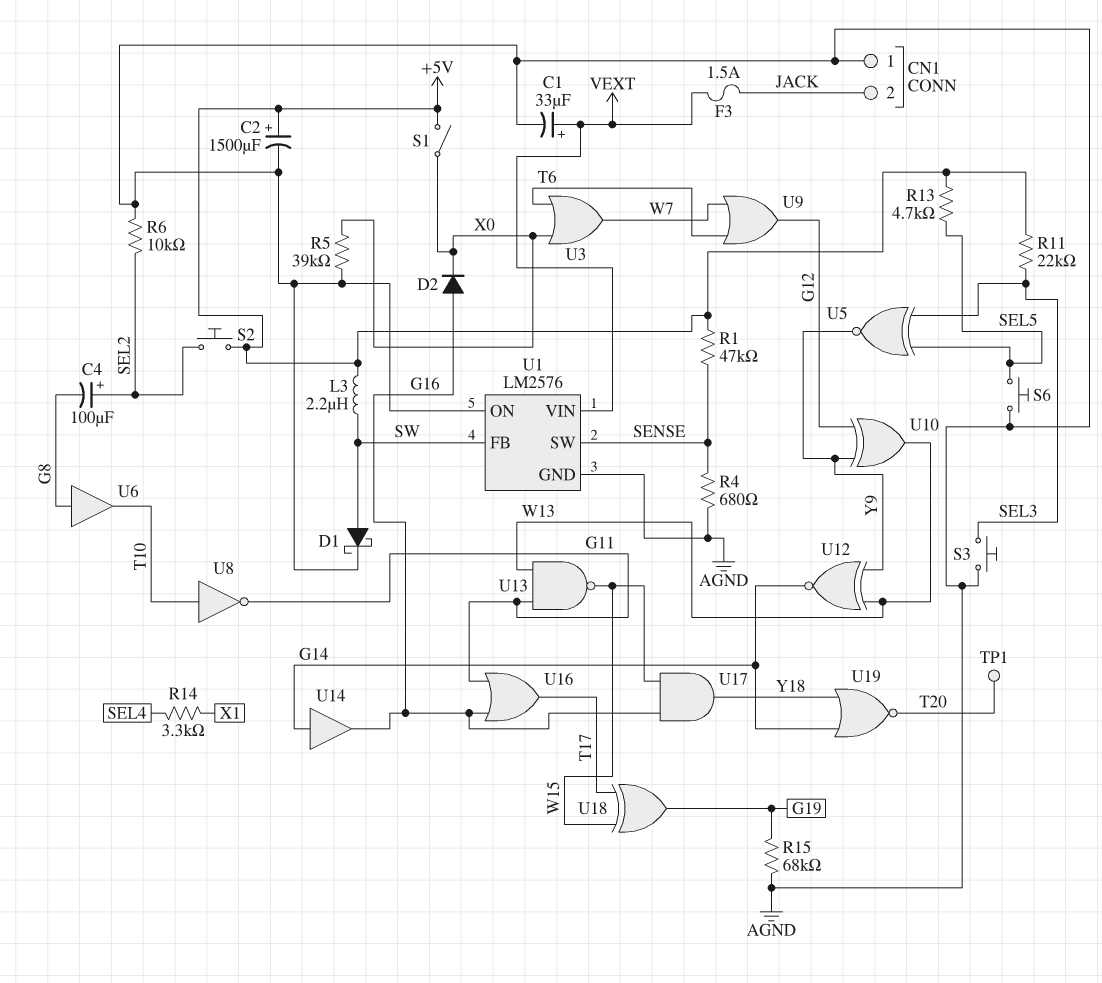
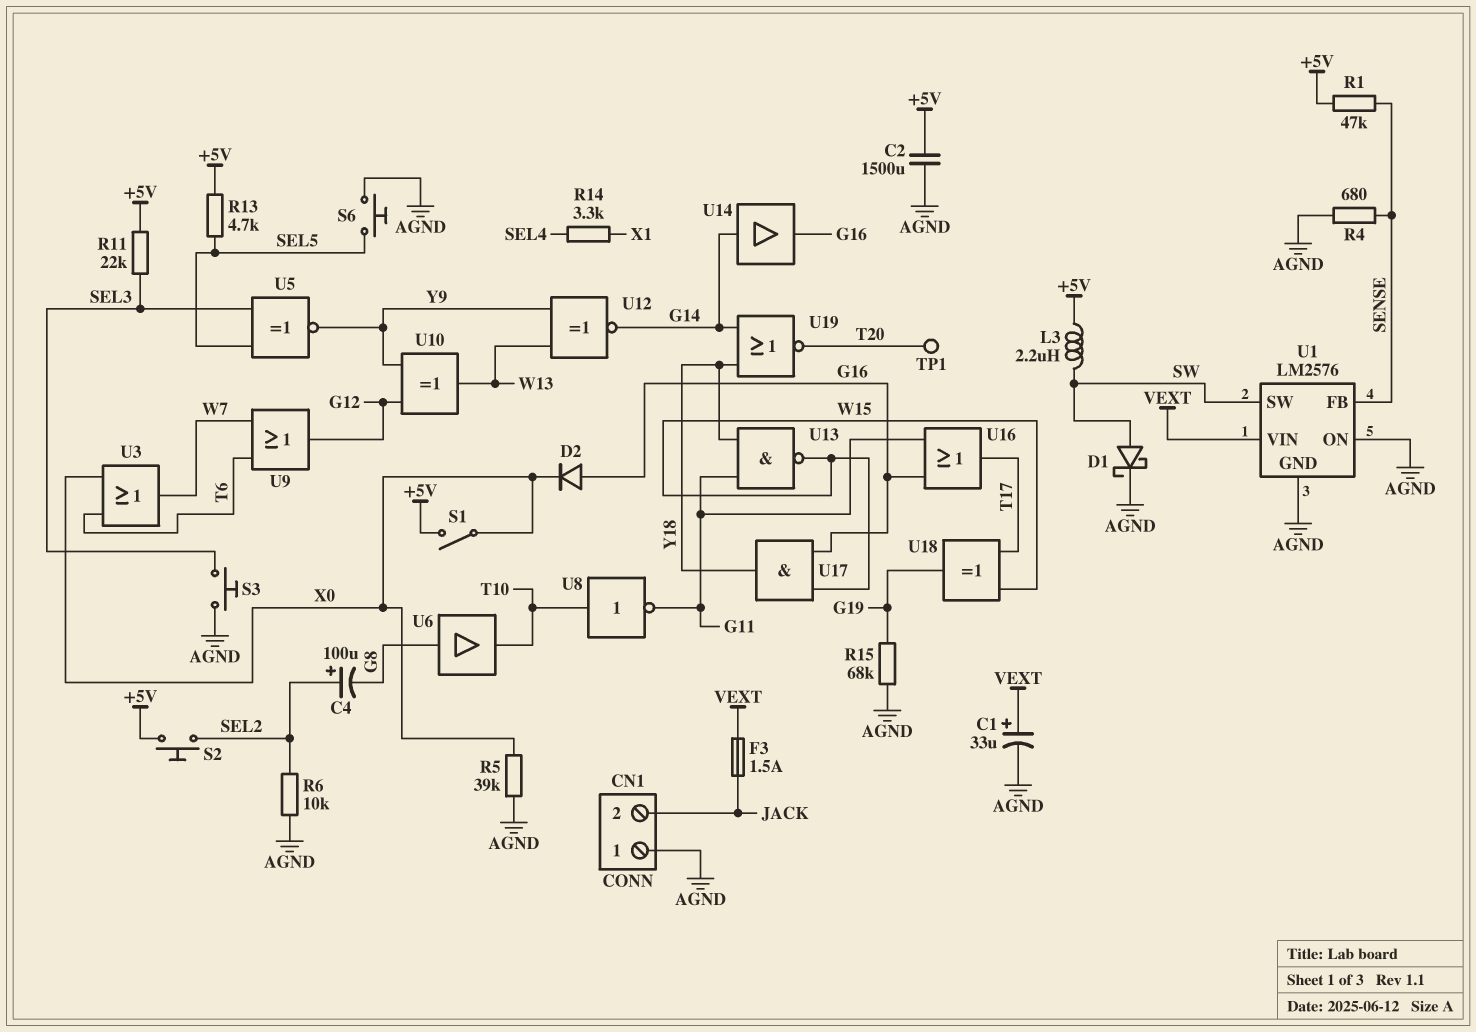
C2: 1500uF (plus +5V, minus AGND) -> 1500uF (+5V, AGND)
U1 pin FB: SW -> SENSE
U1 pin SW: SENSE -> SW
U13: NAND (in G11, in W13, out W15) -> NAND (in G11, in Y18, out W15)

